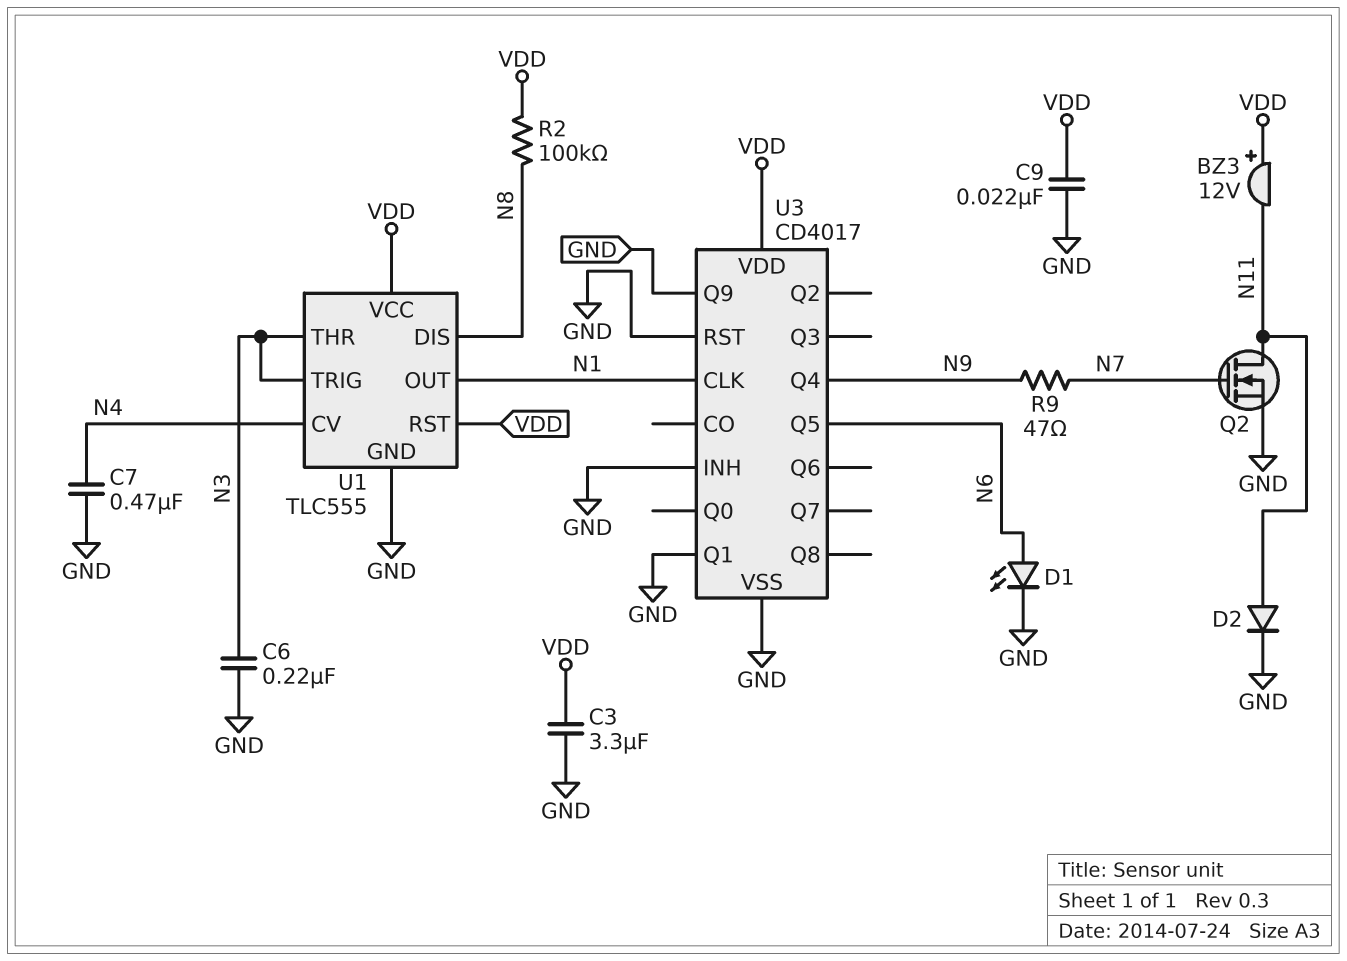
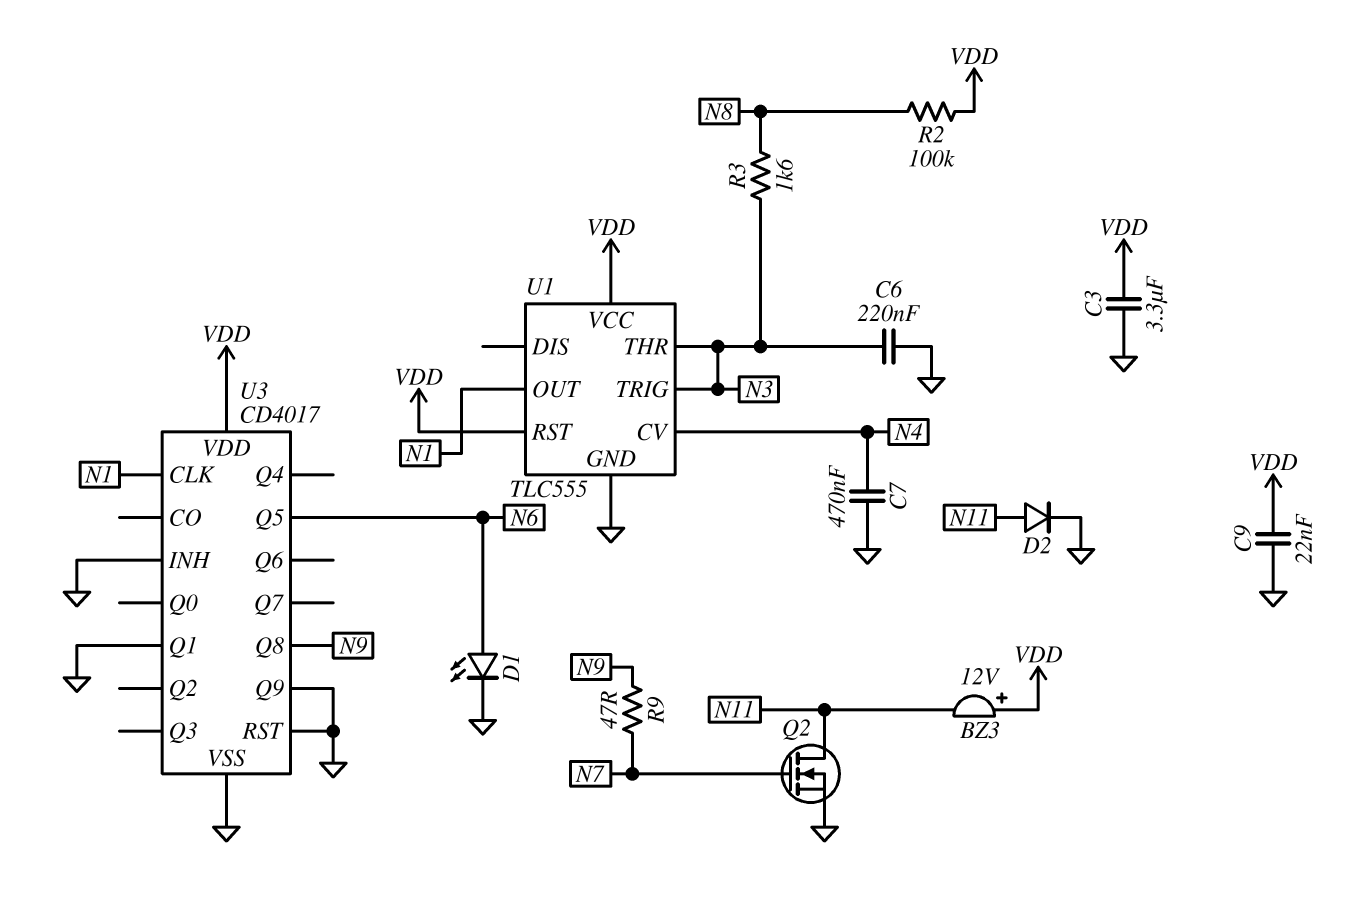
R3: none -> 1.6k (N3, N8)
U1 pin DIS: N8 -> none
U3 pin Q4: N9 -> none
U3 pin Q8: none -> N9

